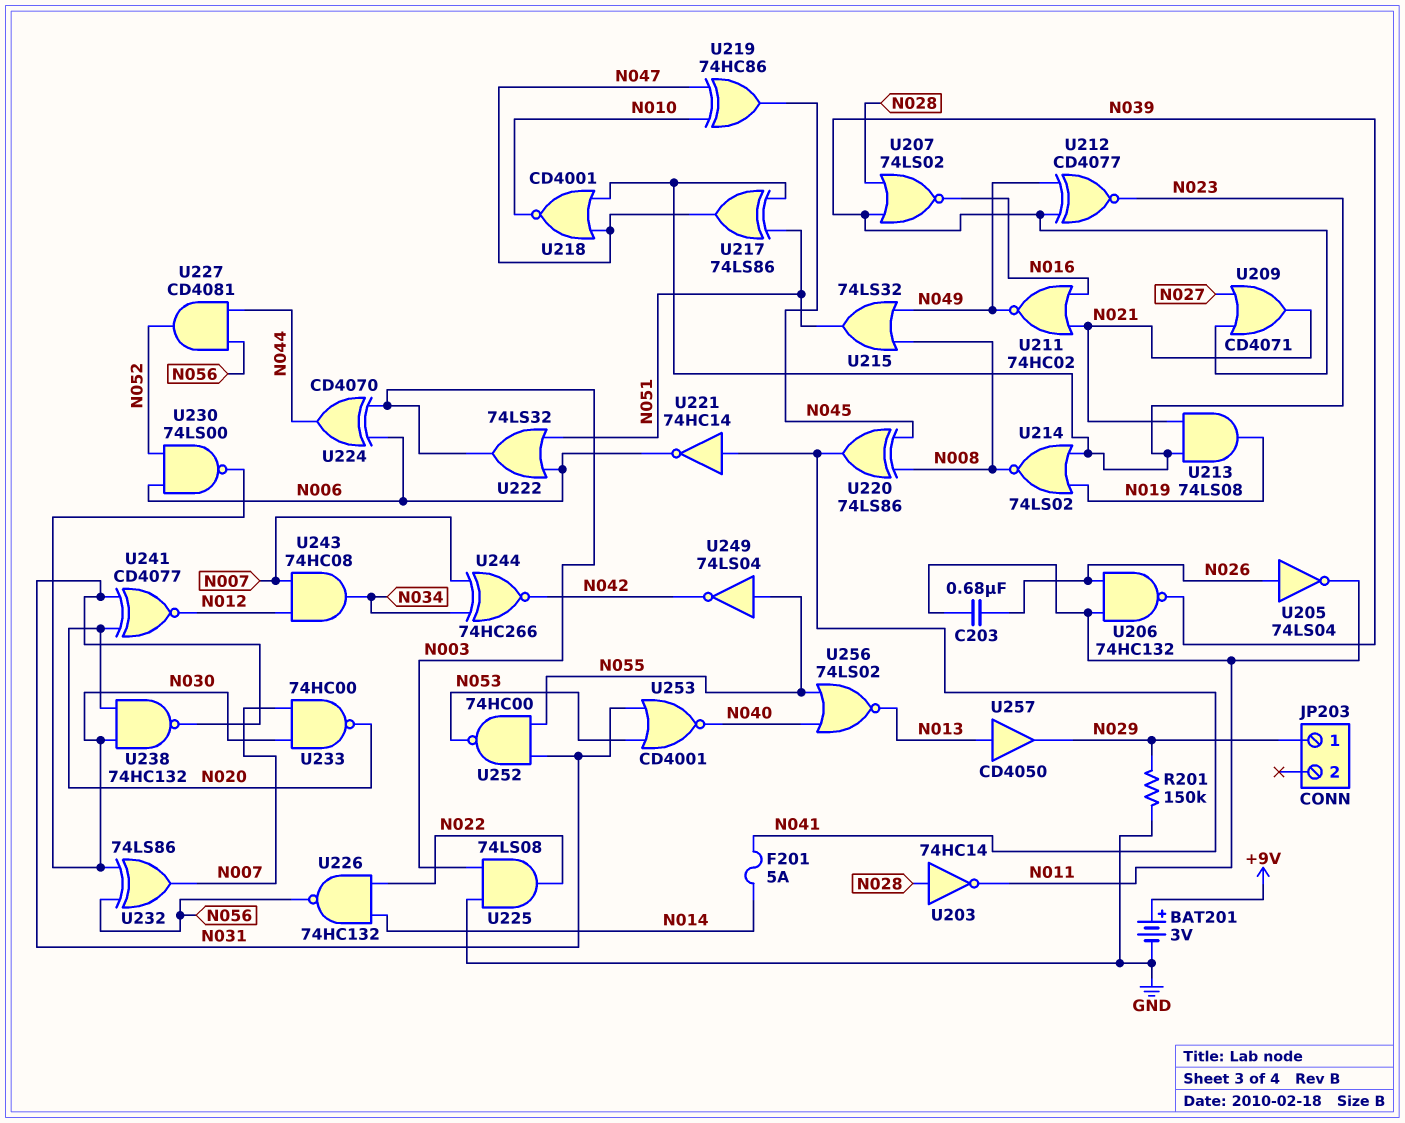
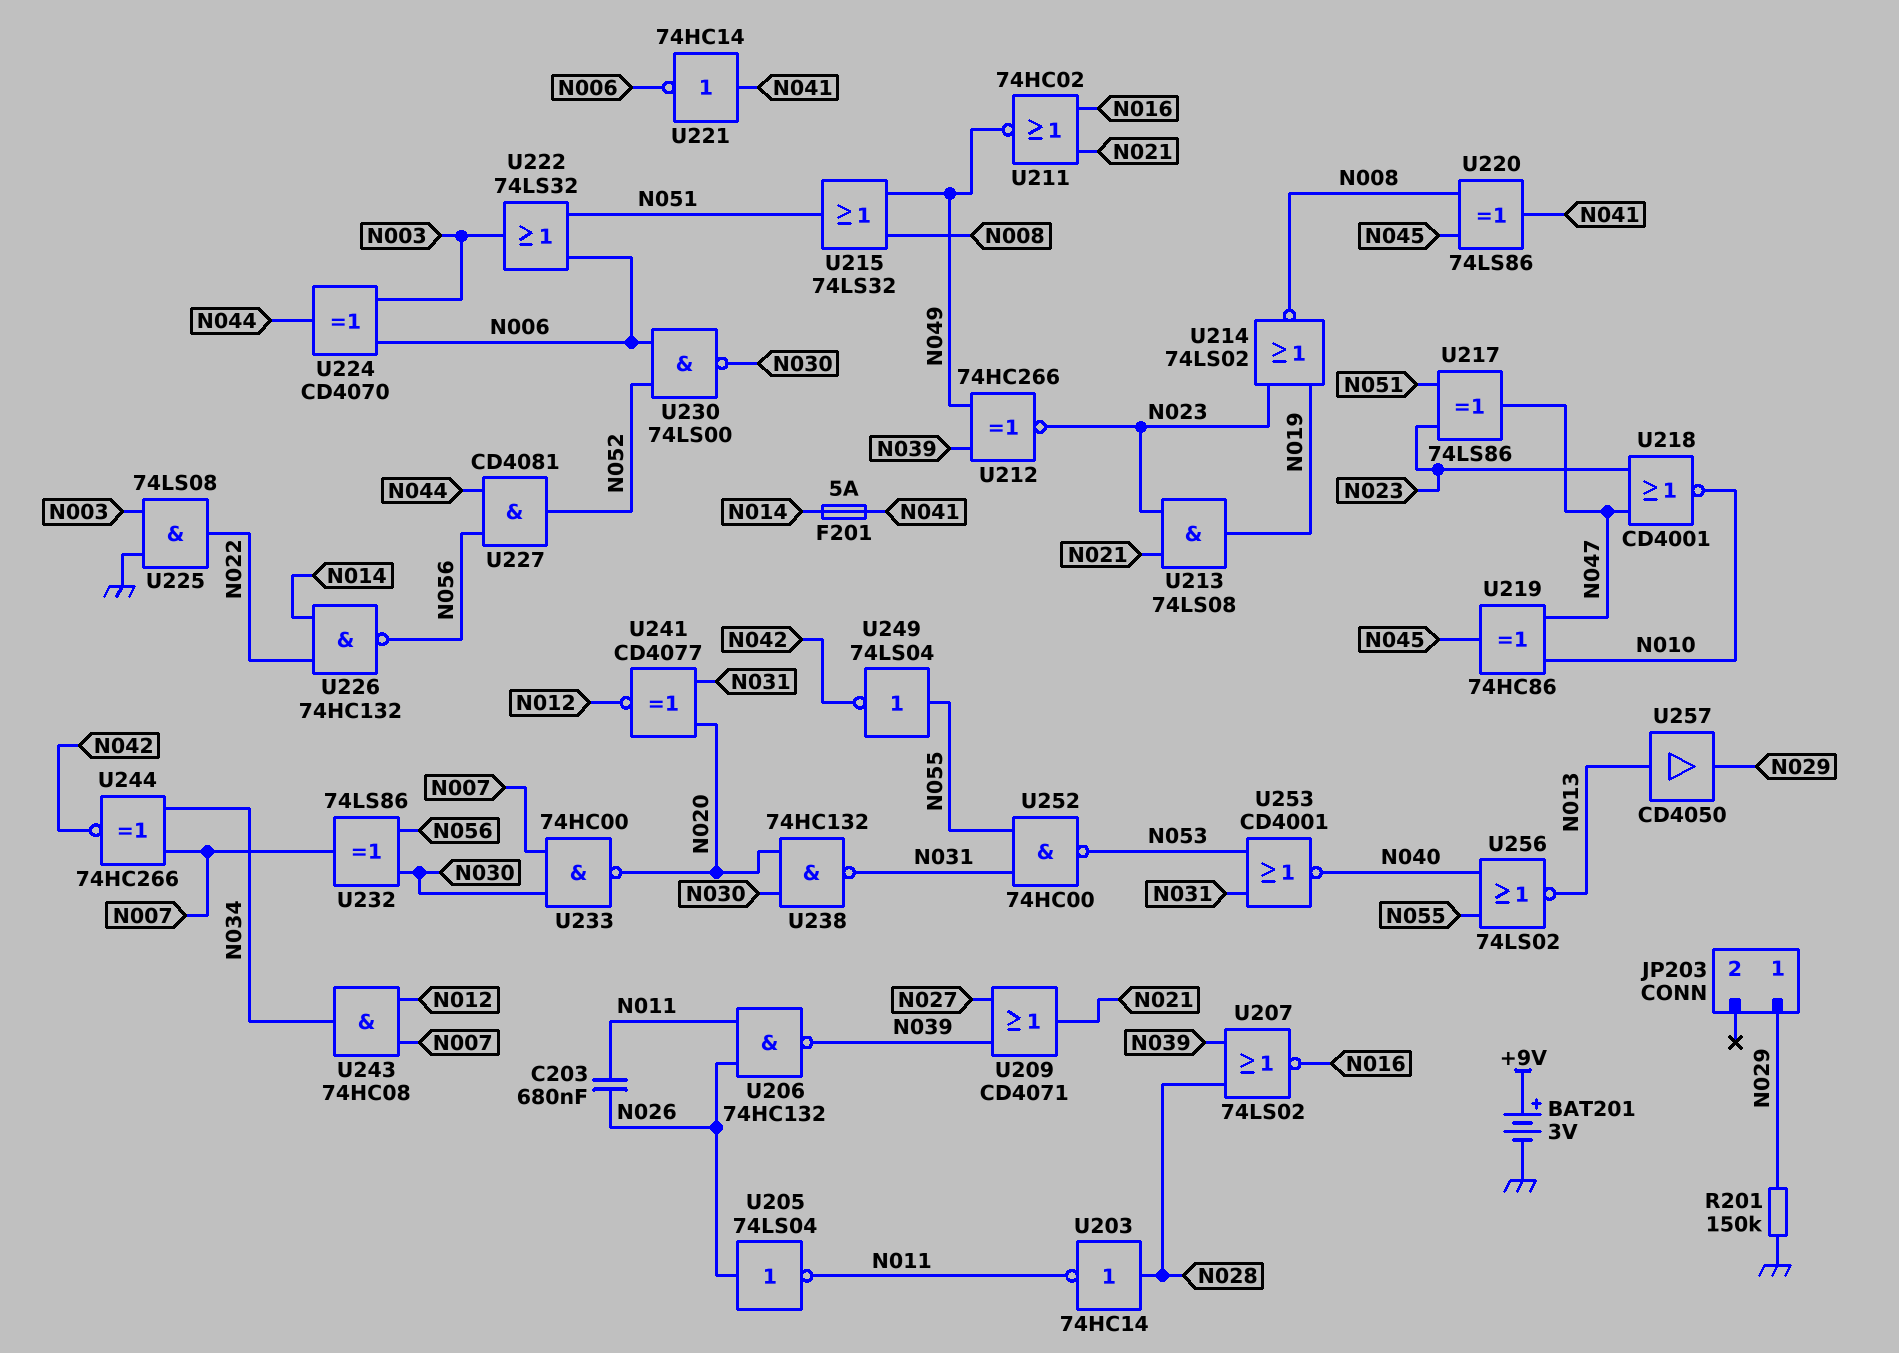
U212: XNOR CD4077 (in N039, in N049, out N023) -> XNOR 74HC266 (in N039, in N049, out N023)

